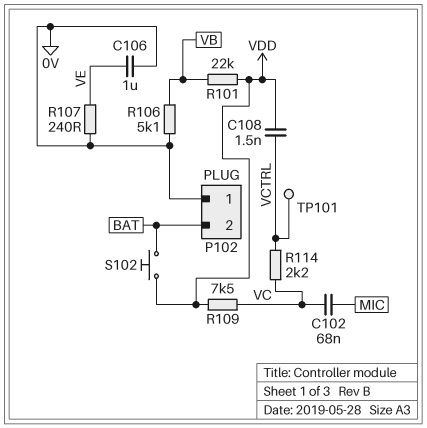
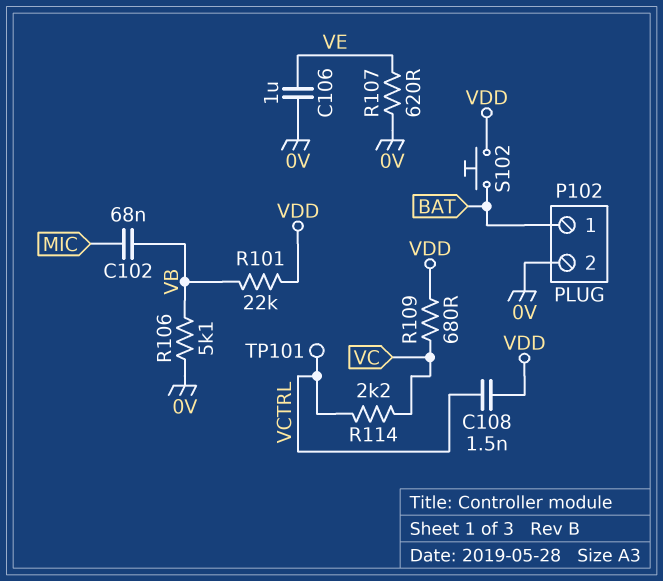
C102: 68nF (MIC, VC) -> 68nF (MIC, VB)
P102 pin 1: 0V -> BAT
P102 pin 2: BAT -> 0V
R107: 240 (0V, VE) -> 620 (0V, VE)
R109: 7.5k (VC, VDD) -> 680 (VC, VDD)

